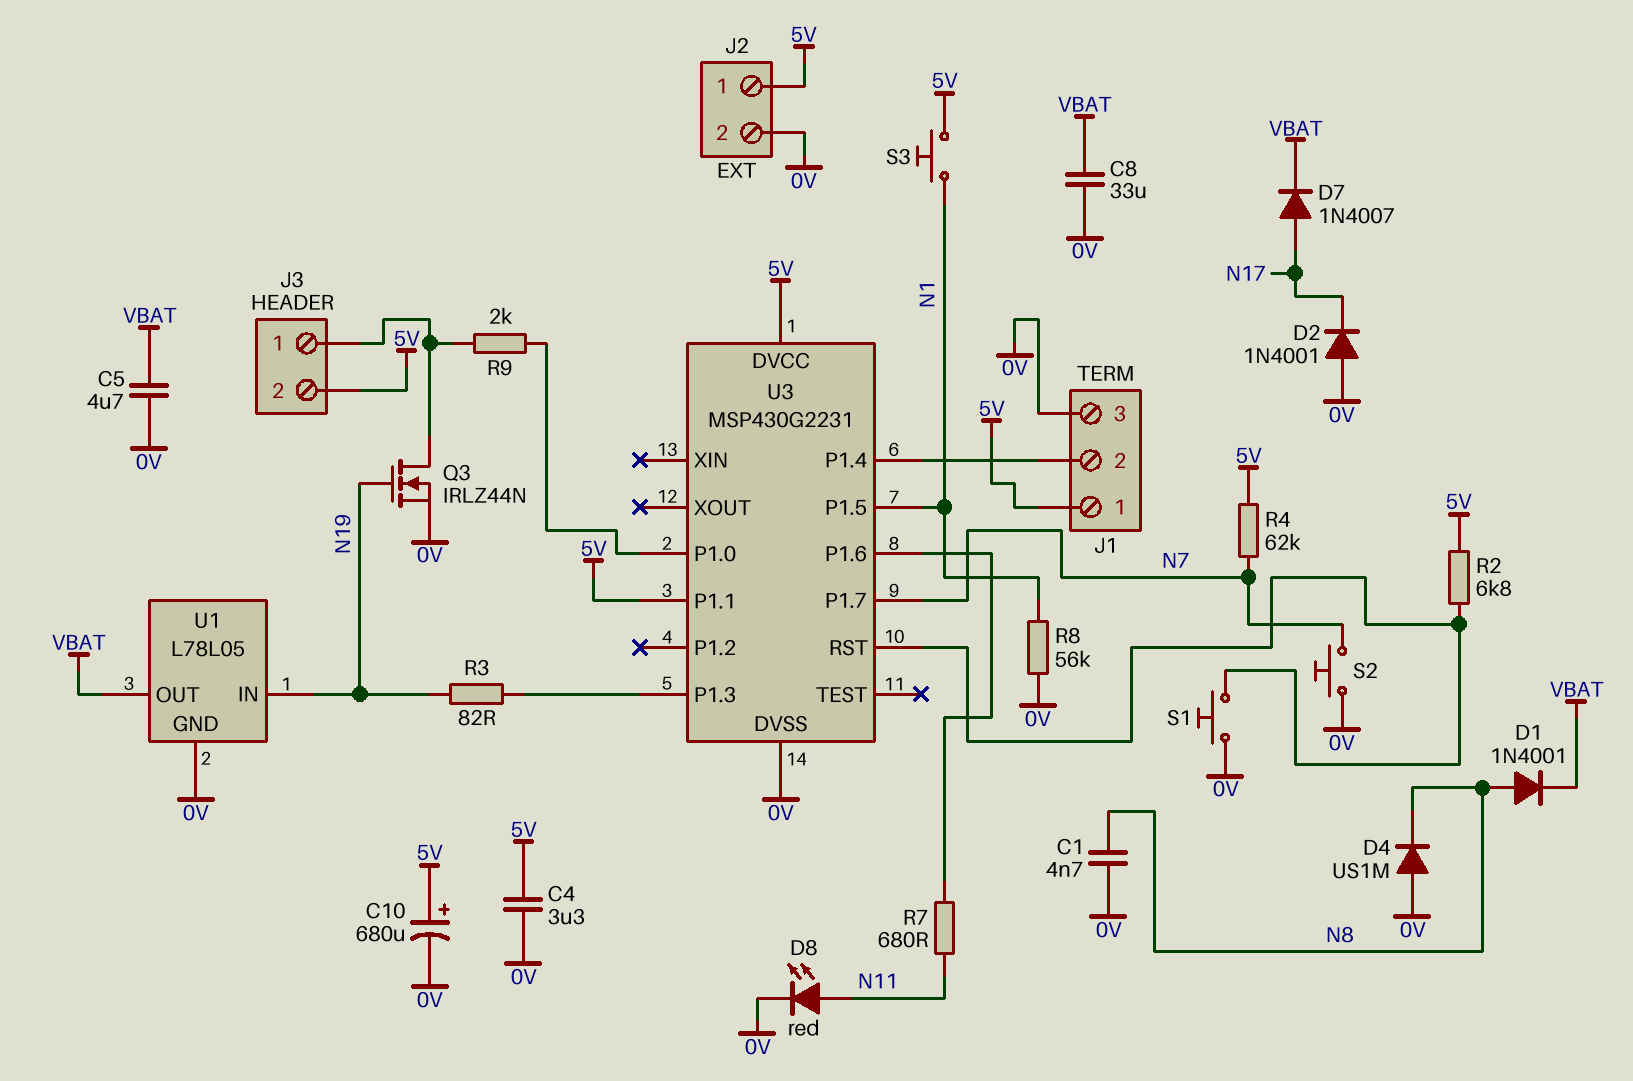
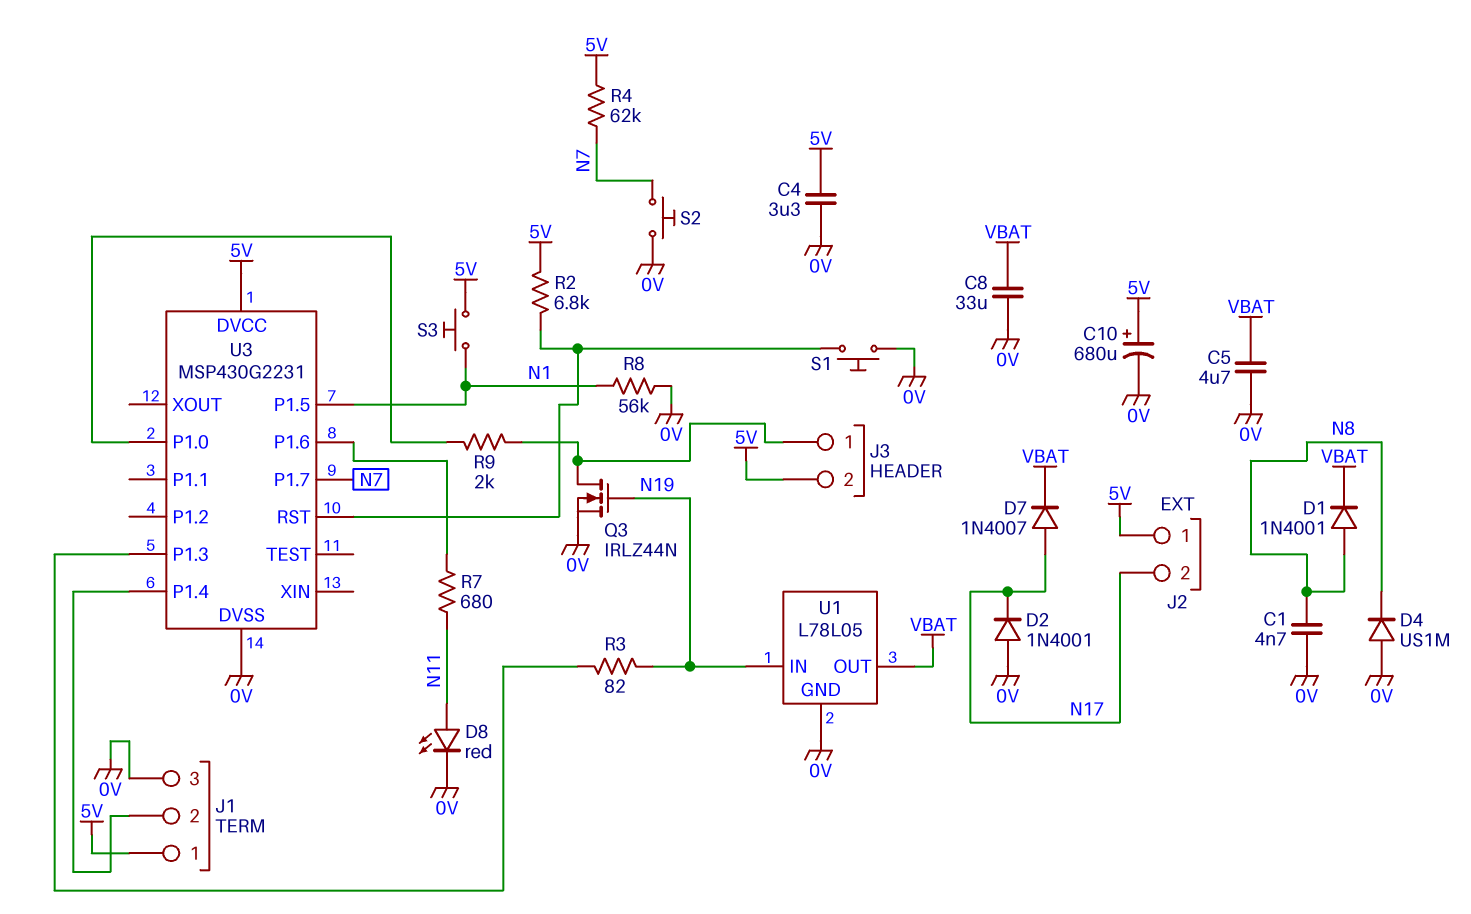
J2 pin 2: 0V -> N17
U3 pin P1.1: 5V -> none

